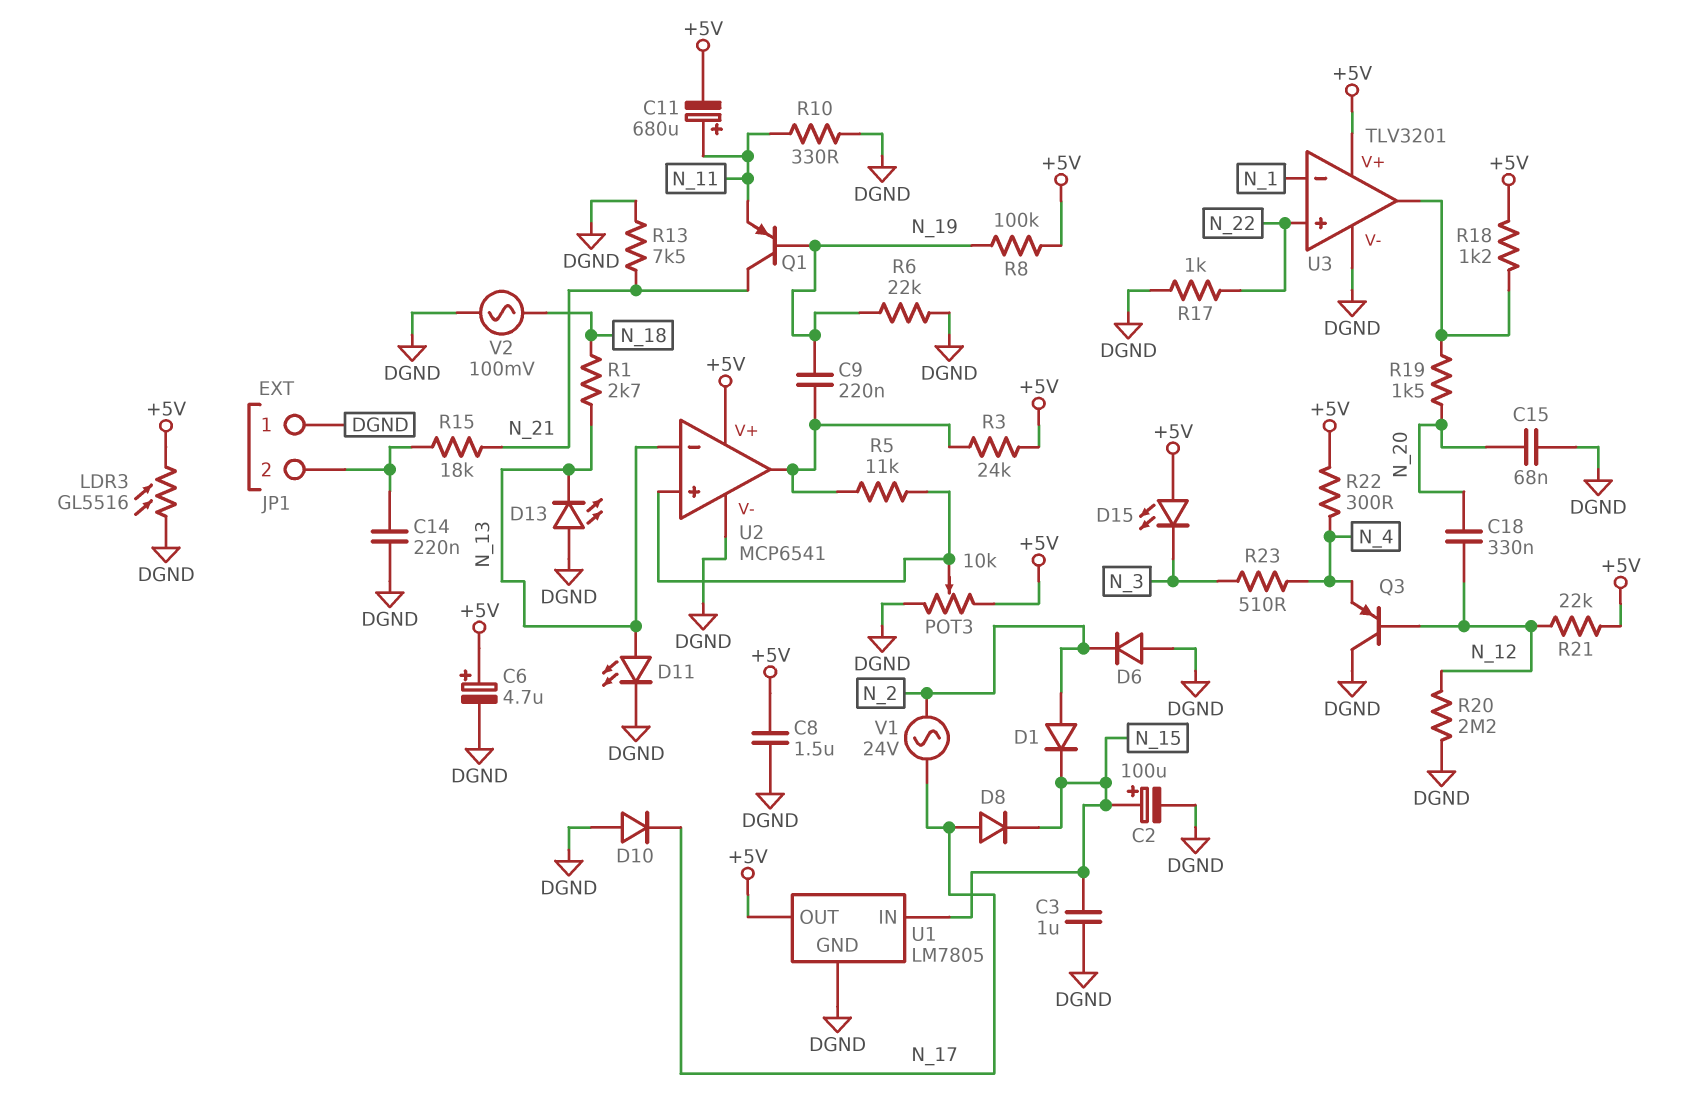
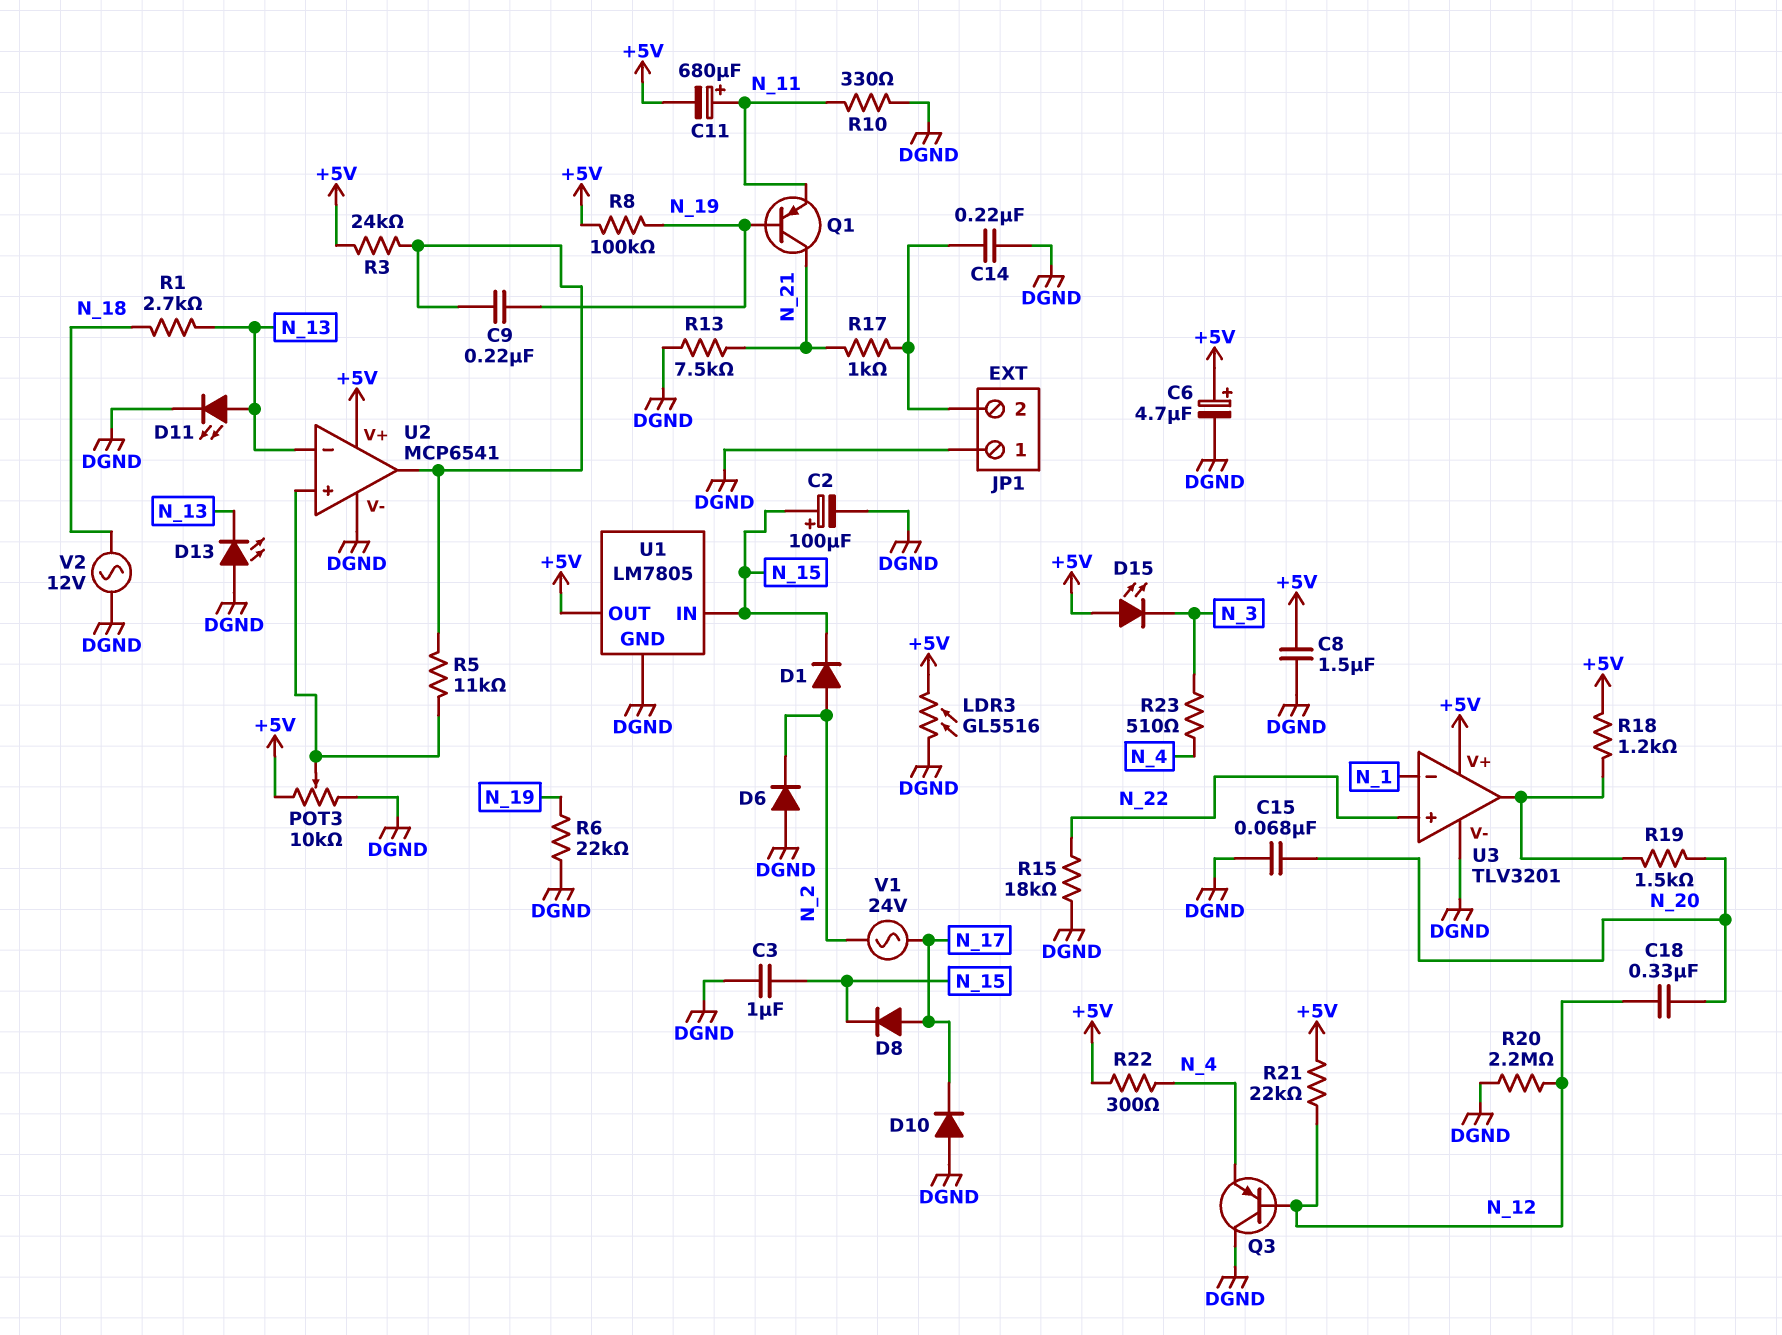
R15: 18k (JP1/2, N_21) -> 18k (DGND, N_22)
R17: 1k (DGND, N_22) -> 1k (JP1/2, N_21)
V2: AC 100mV (DGND, N_18) -> AC 12V (DGND, N_18)

